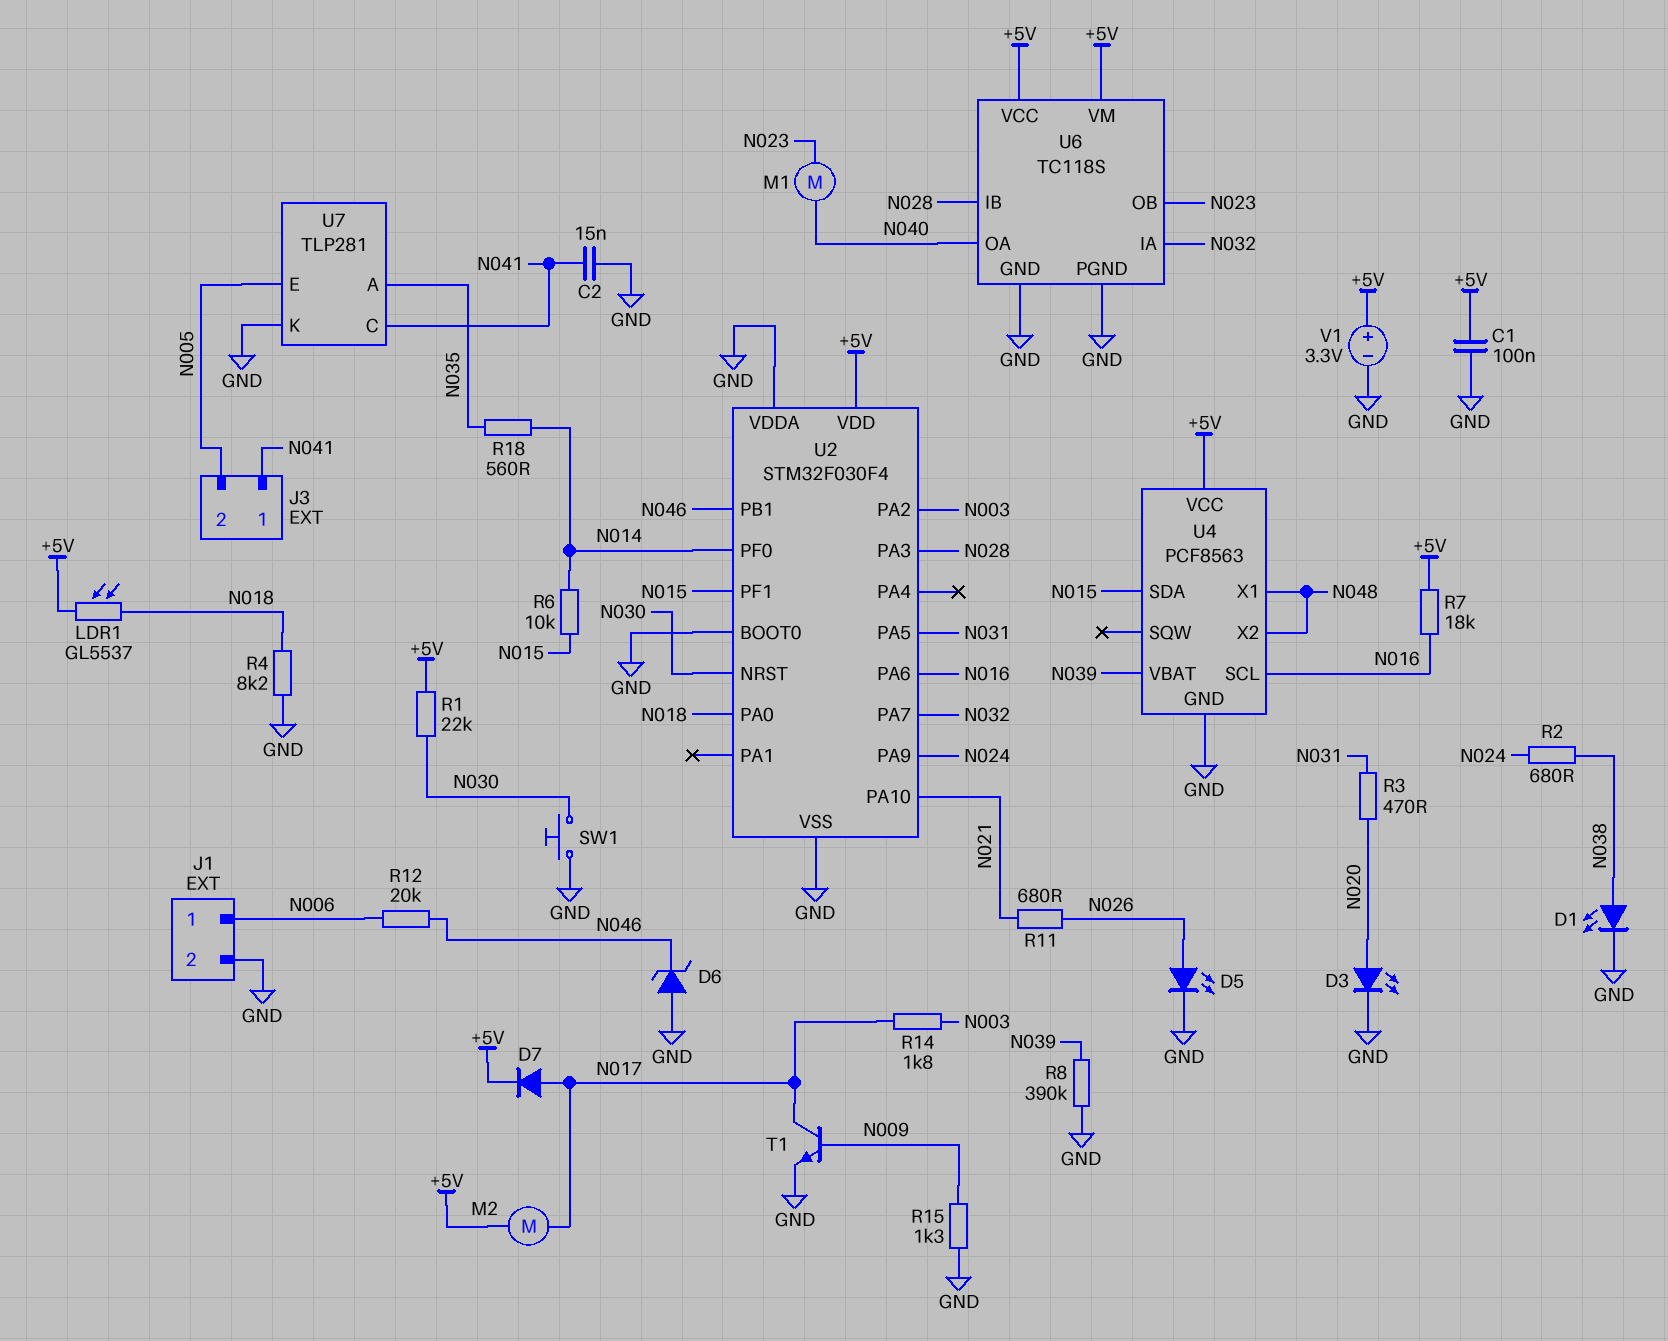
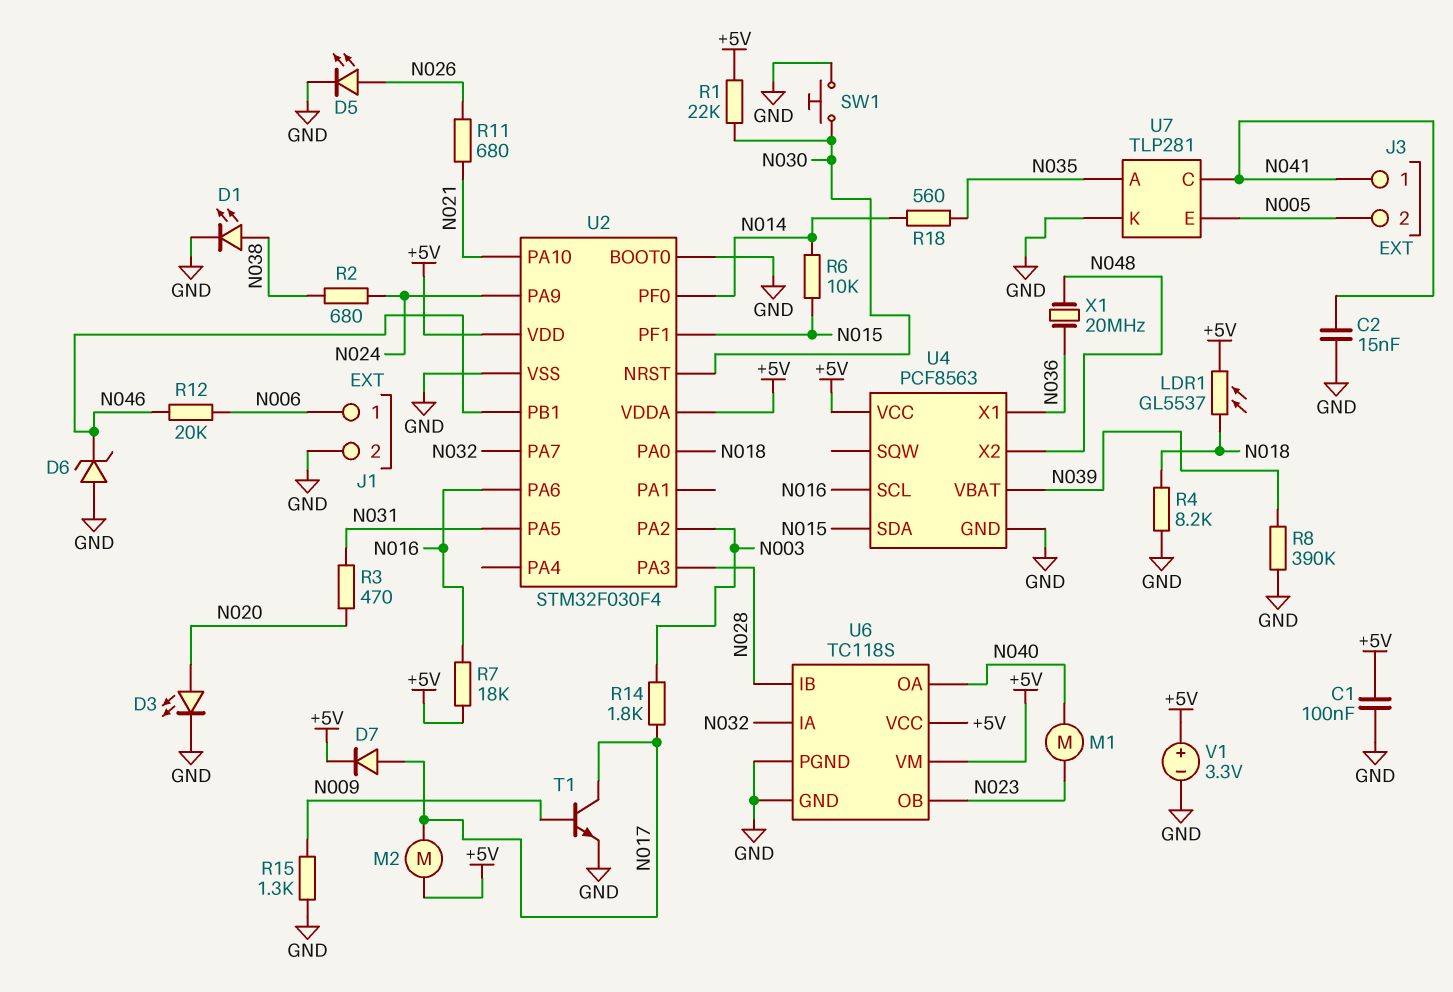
U2 pin VDDA: GND -> +5V
U4 pin X1: N048 -> N036
X1: none -> 20MHz (N036, N048)

